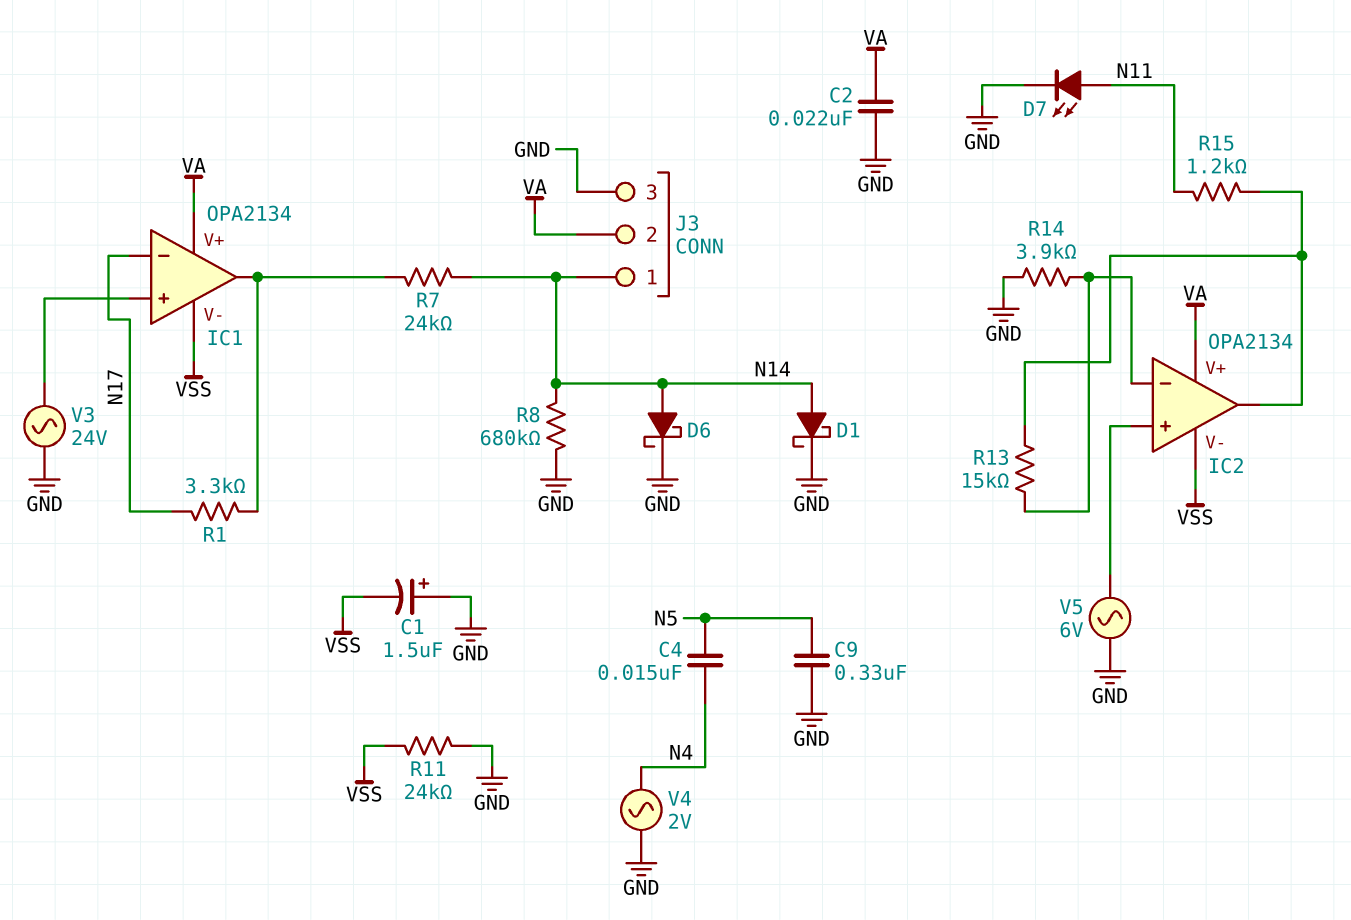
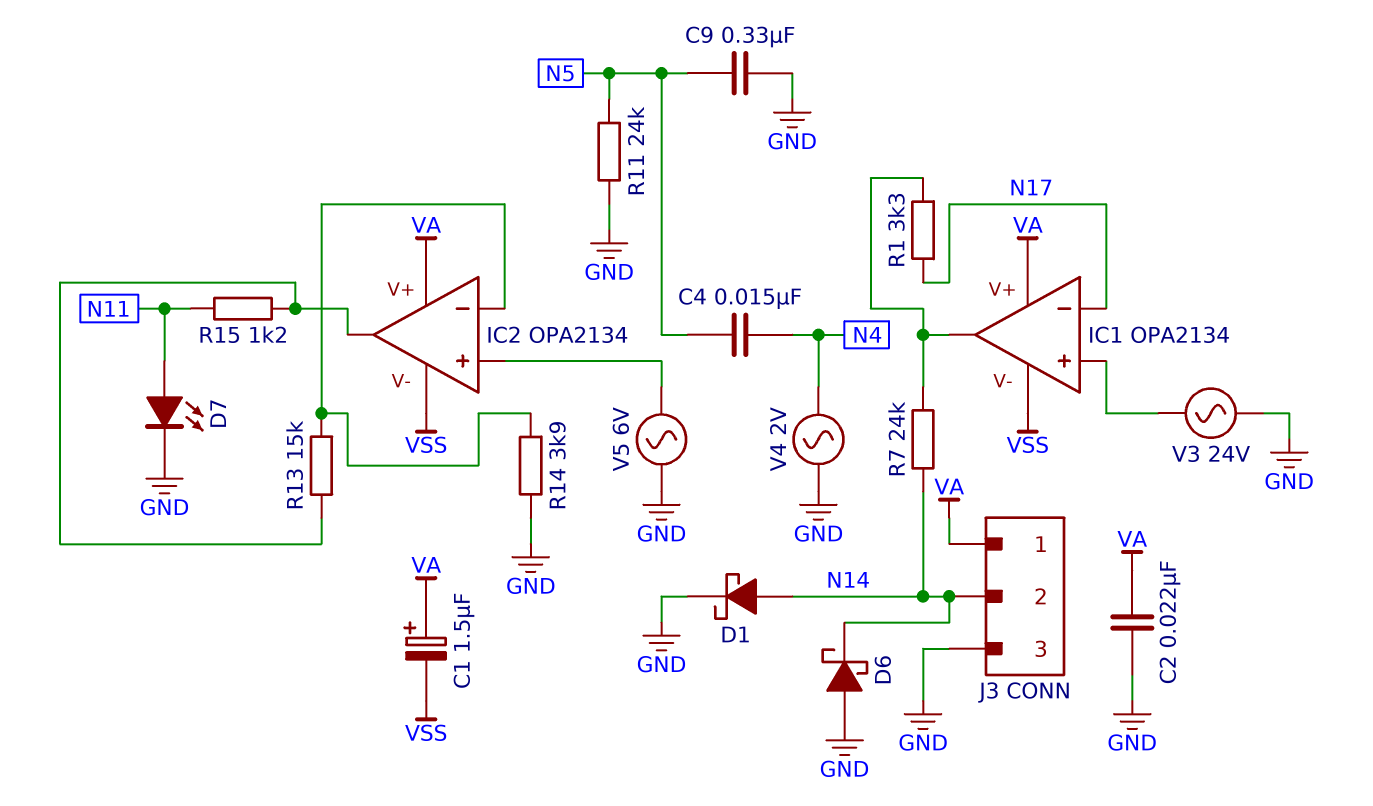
C1: 1.5uF (plus GND, minus VSS) -> 1.5uF (plus VA, minus VSS)
D6: schottky (A N14, K GND) -> schottky (A GND, K N14)
J3 pin 1: N14 -> VA
J3 pin 2: VA -> N14
R8: 680k (GND, N14) -> none
R11: 24k (GND, VSS) -> 24k (GND, N5)

